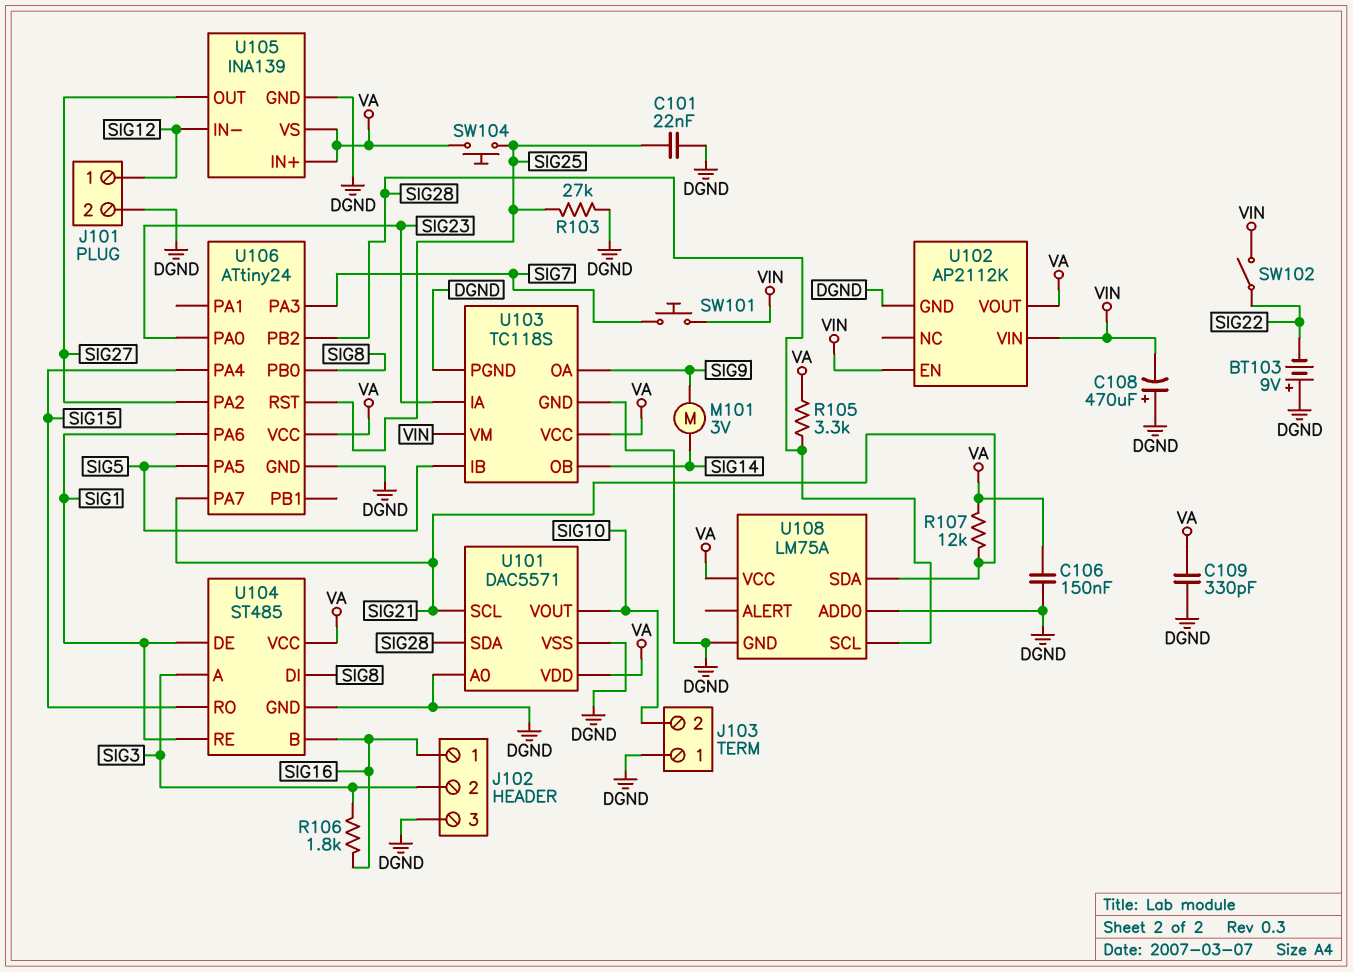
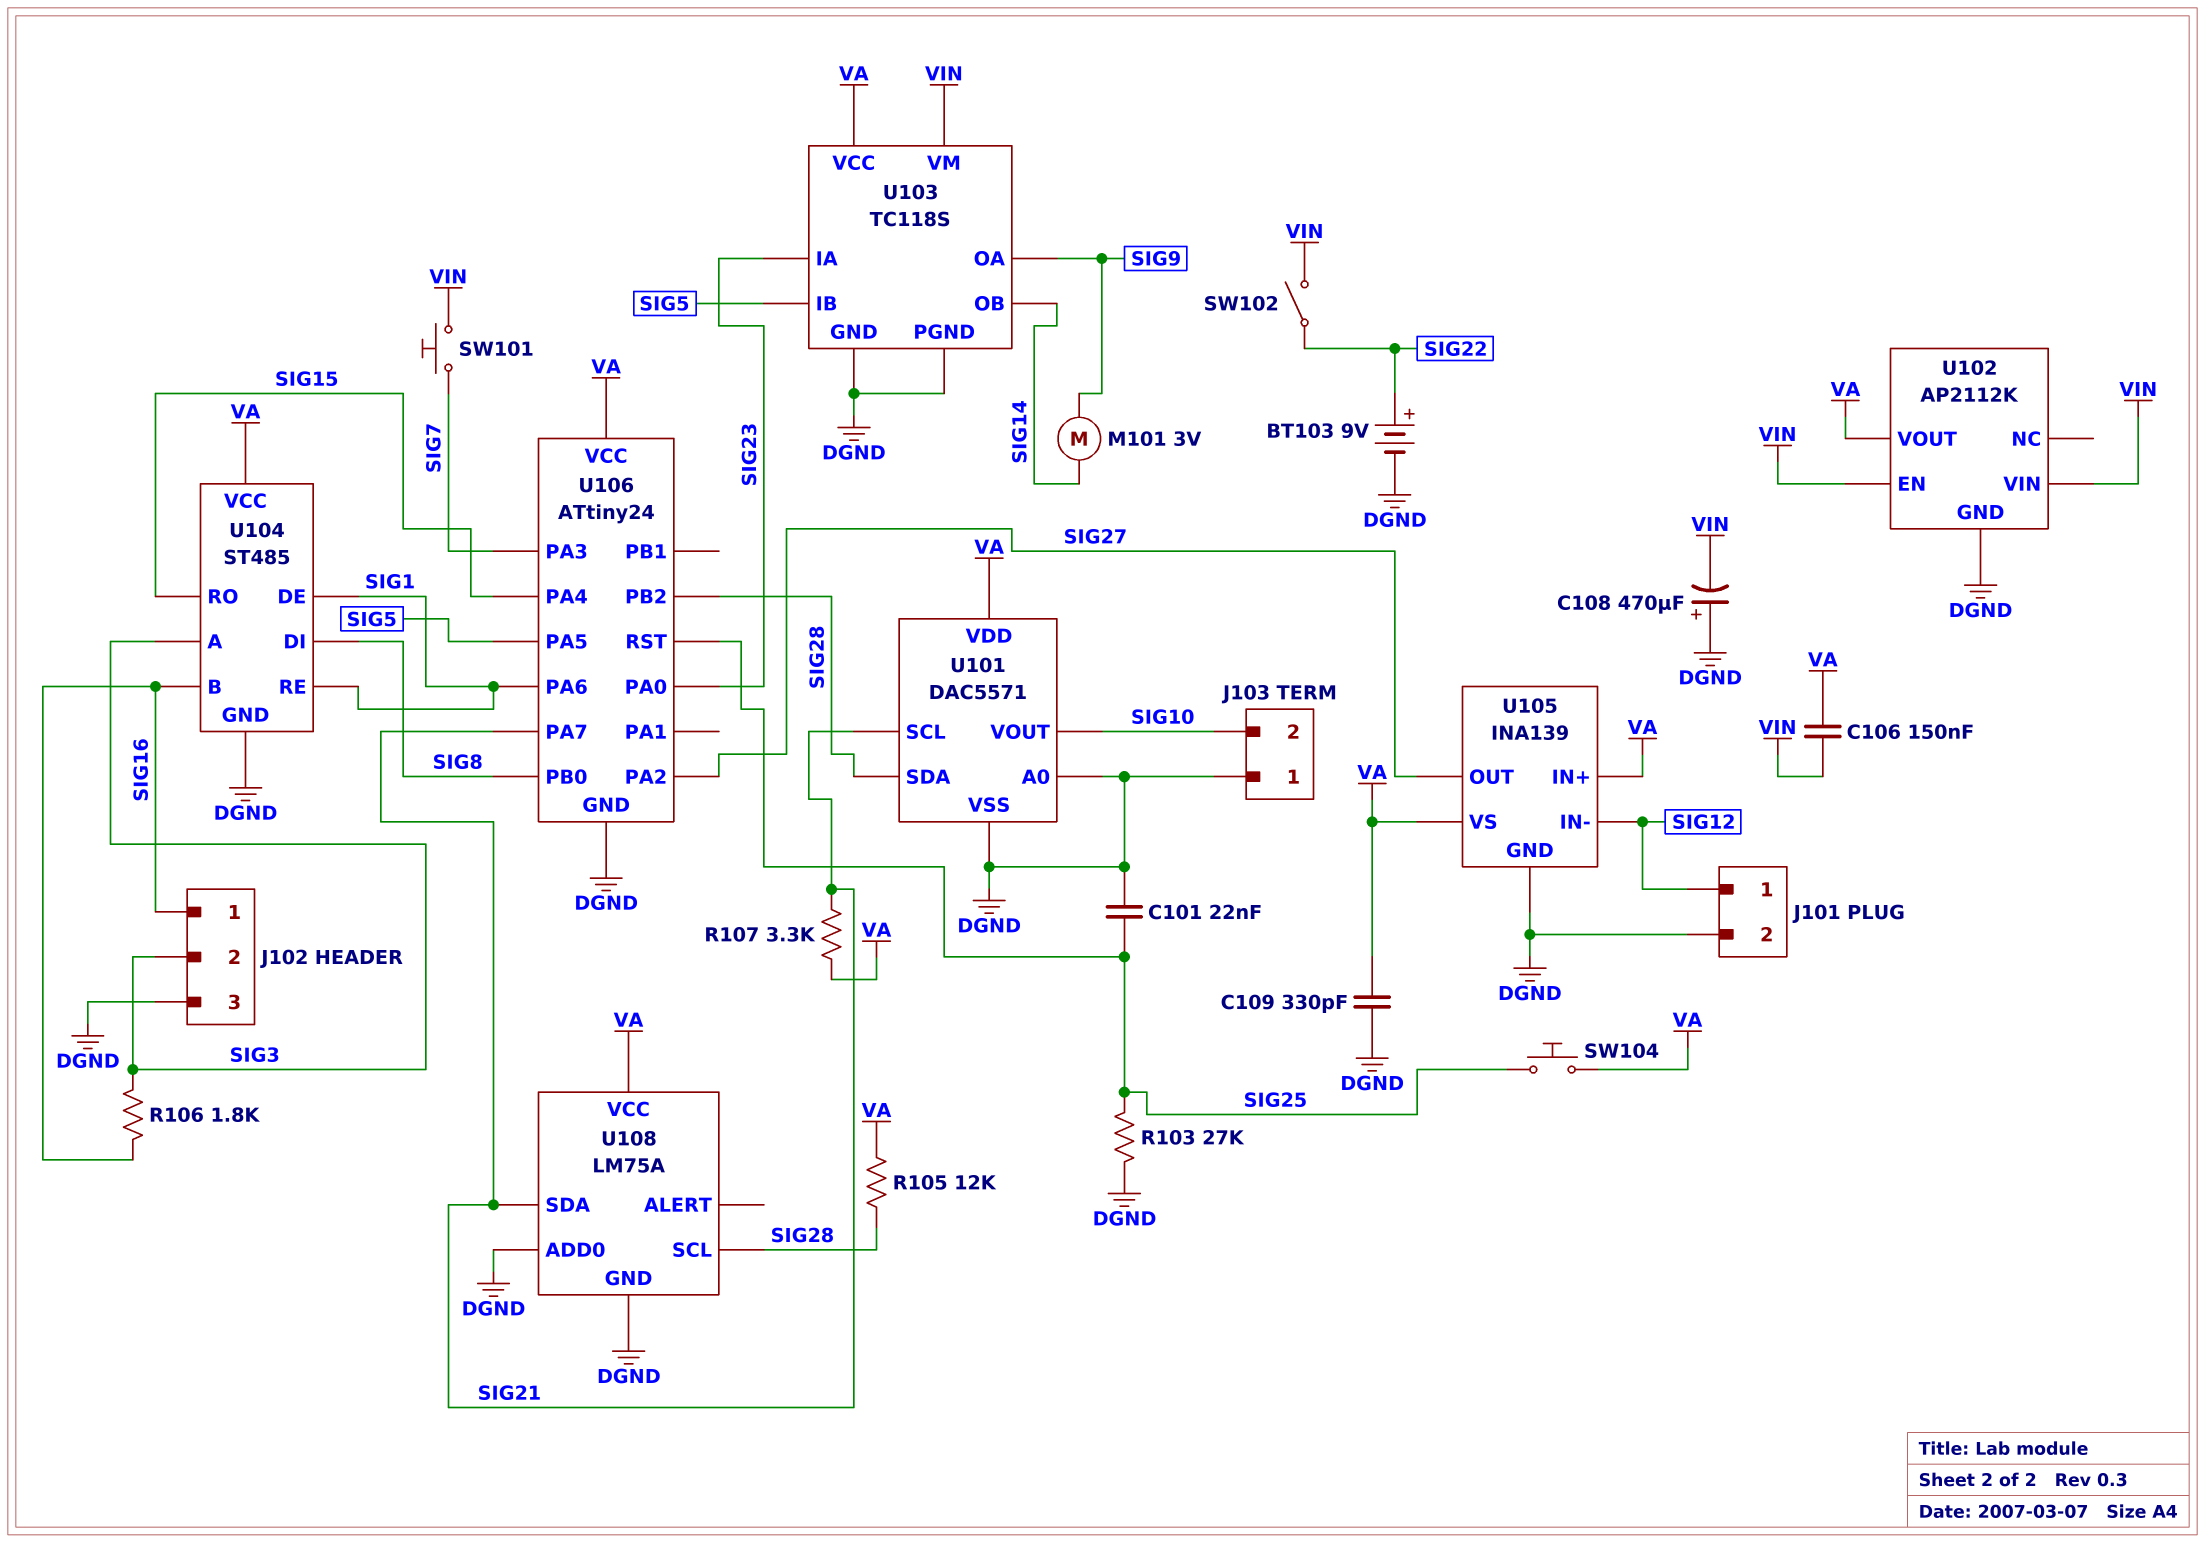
BT103: 9V (plus DGND, minus SIG22) -> 9V (plus SIG22, minus DGND)
C106: 150nF (DGND, VA) -> 150nF (VA, VIN)
R105: 3.3k (SIG28, VA) -> 12k (SIG28, VA)
R107: 12k (SIG21, VA) -> 3.3k (SIG21, VA)

